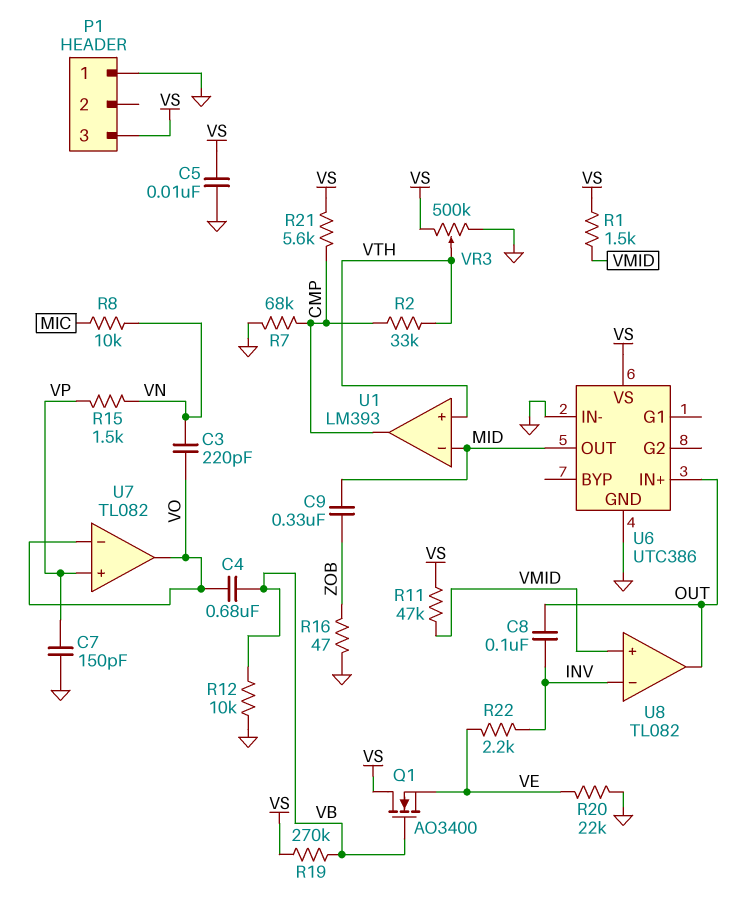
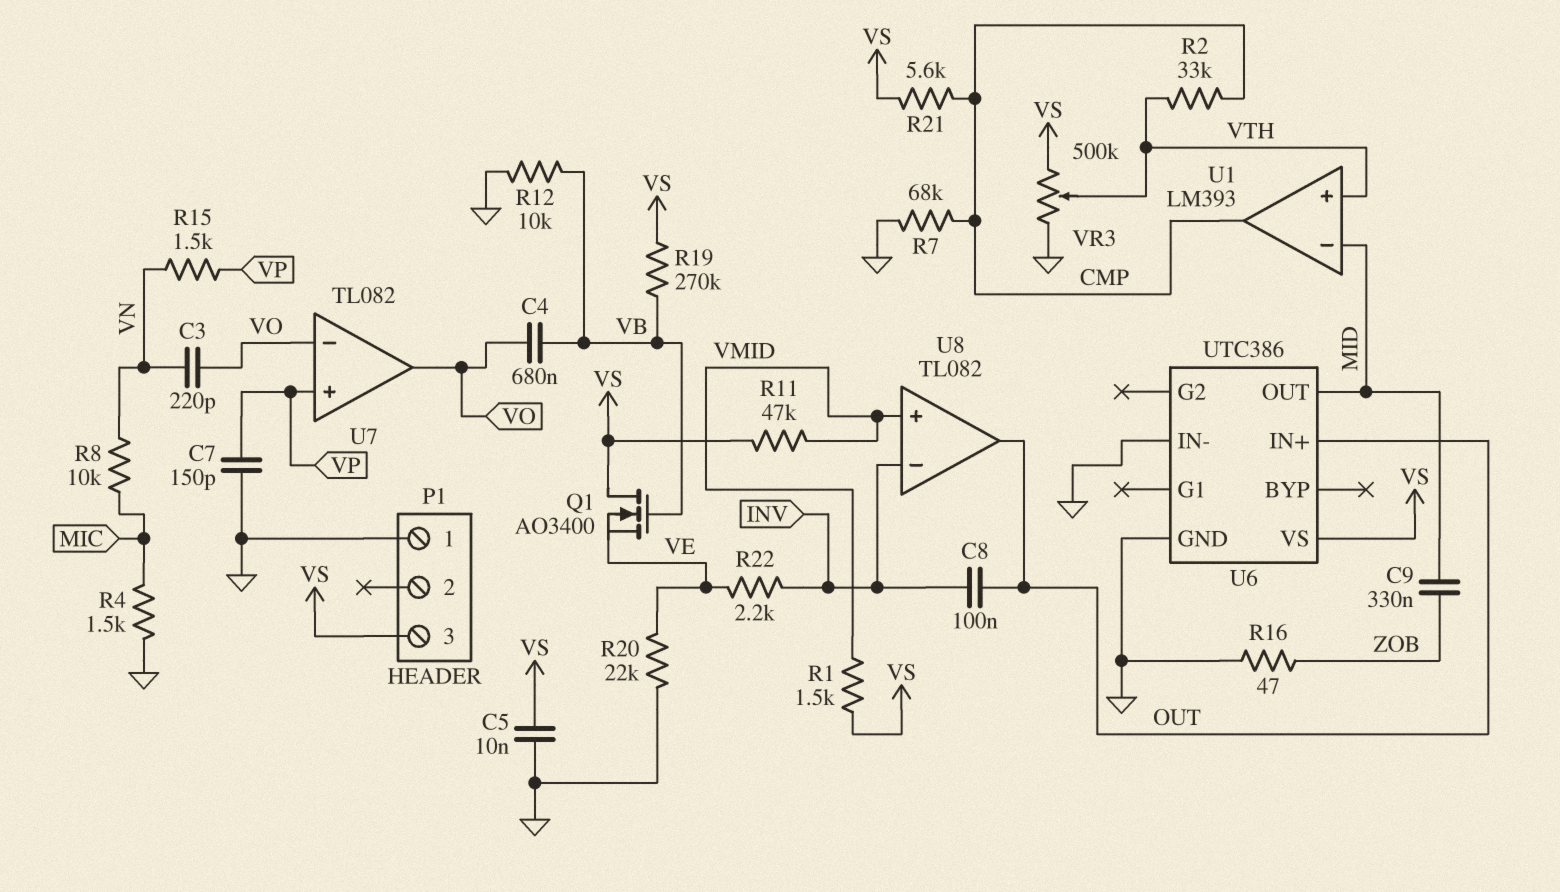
R4: none -> 1.5k (GND, MIC)

